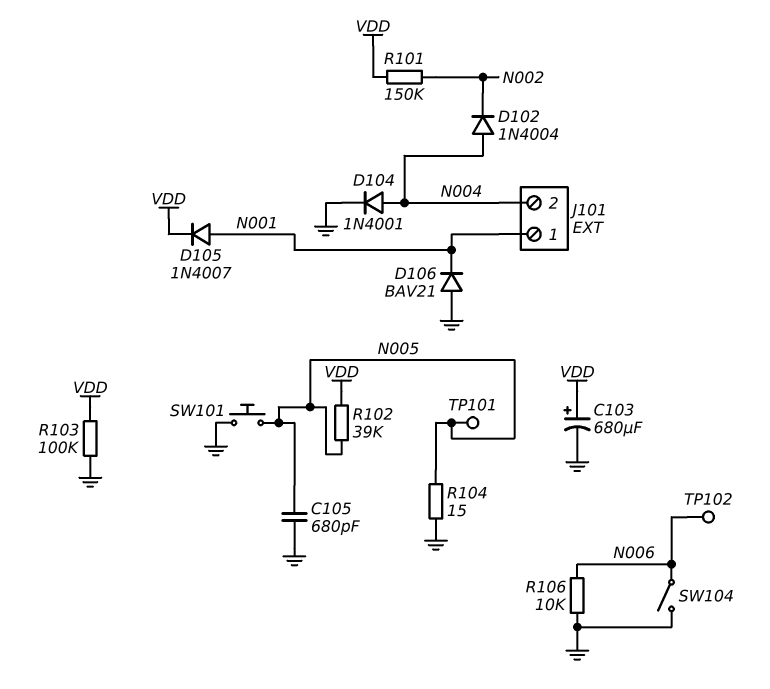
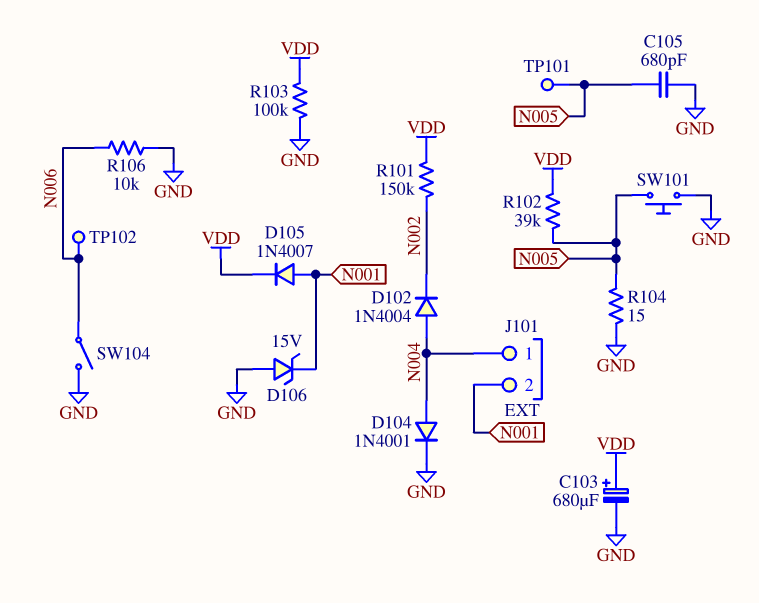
D106: diode BAV21 (A GND, K N001) -> zener 15V (A GND, K N001)
J101 pin 1: N001 -> N004
J101 pin 2: N004 -> N001

